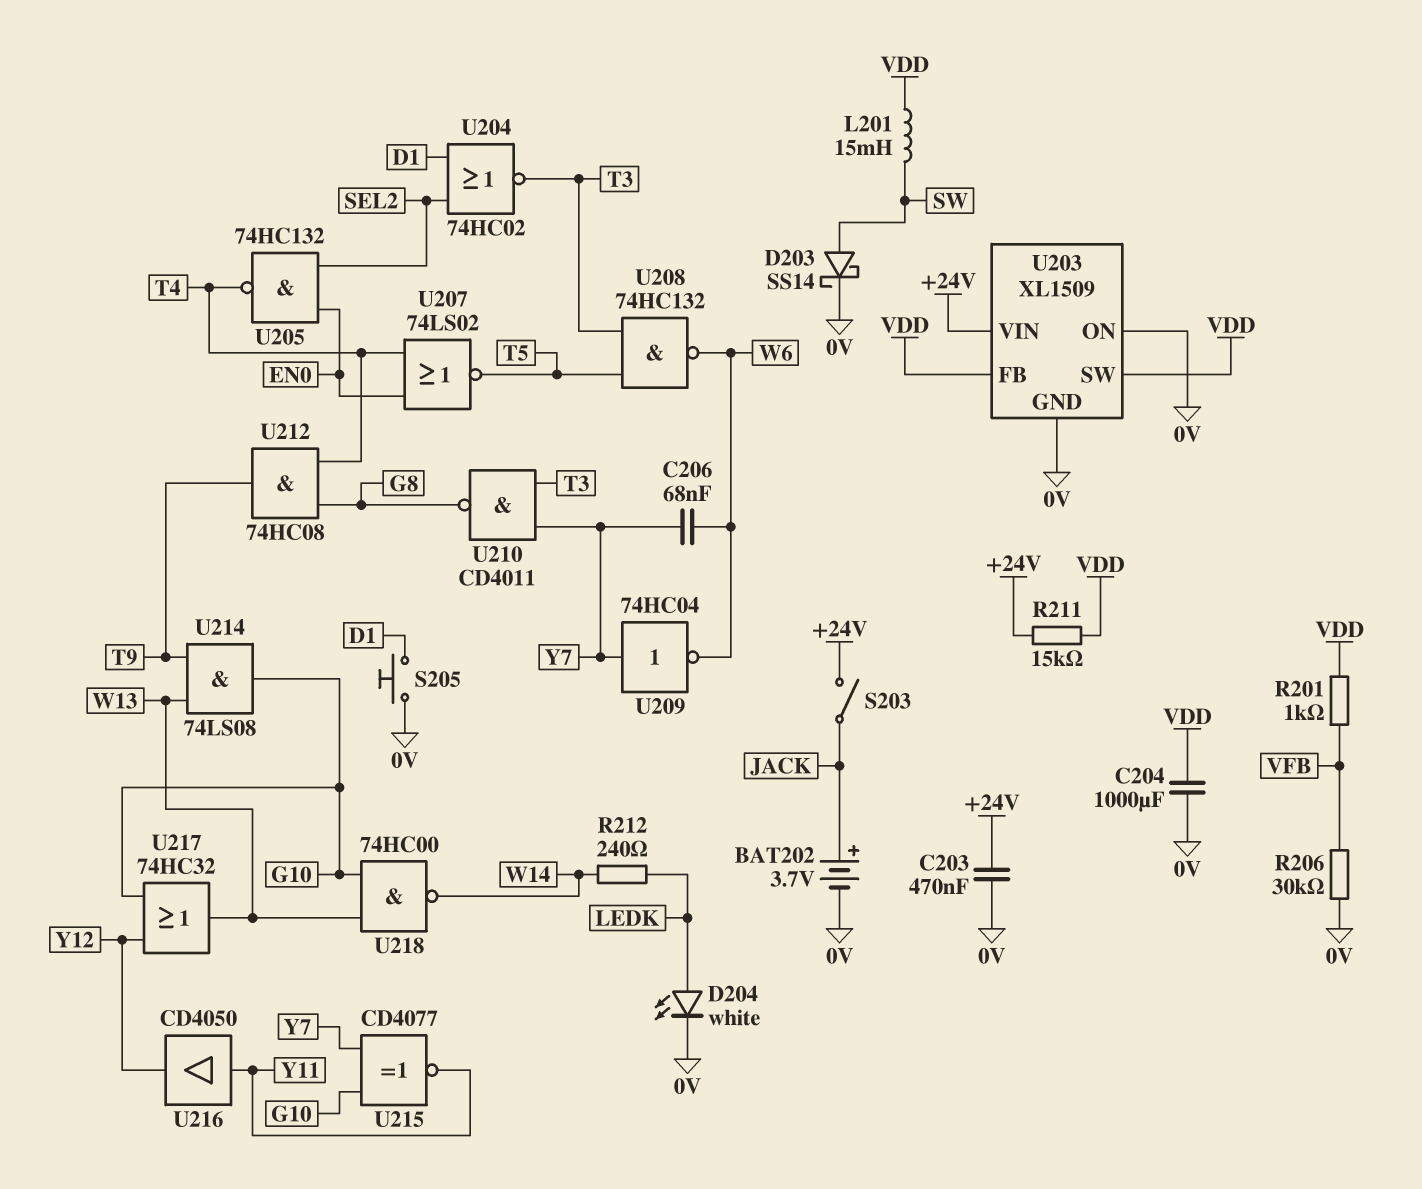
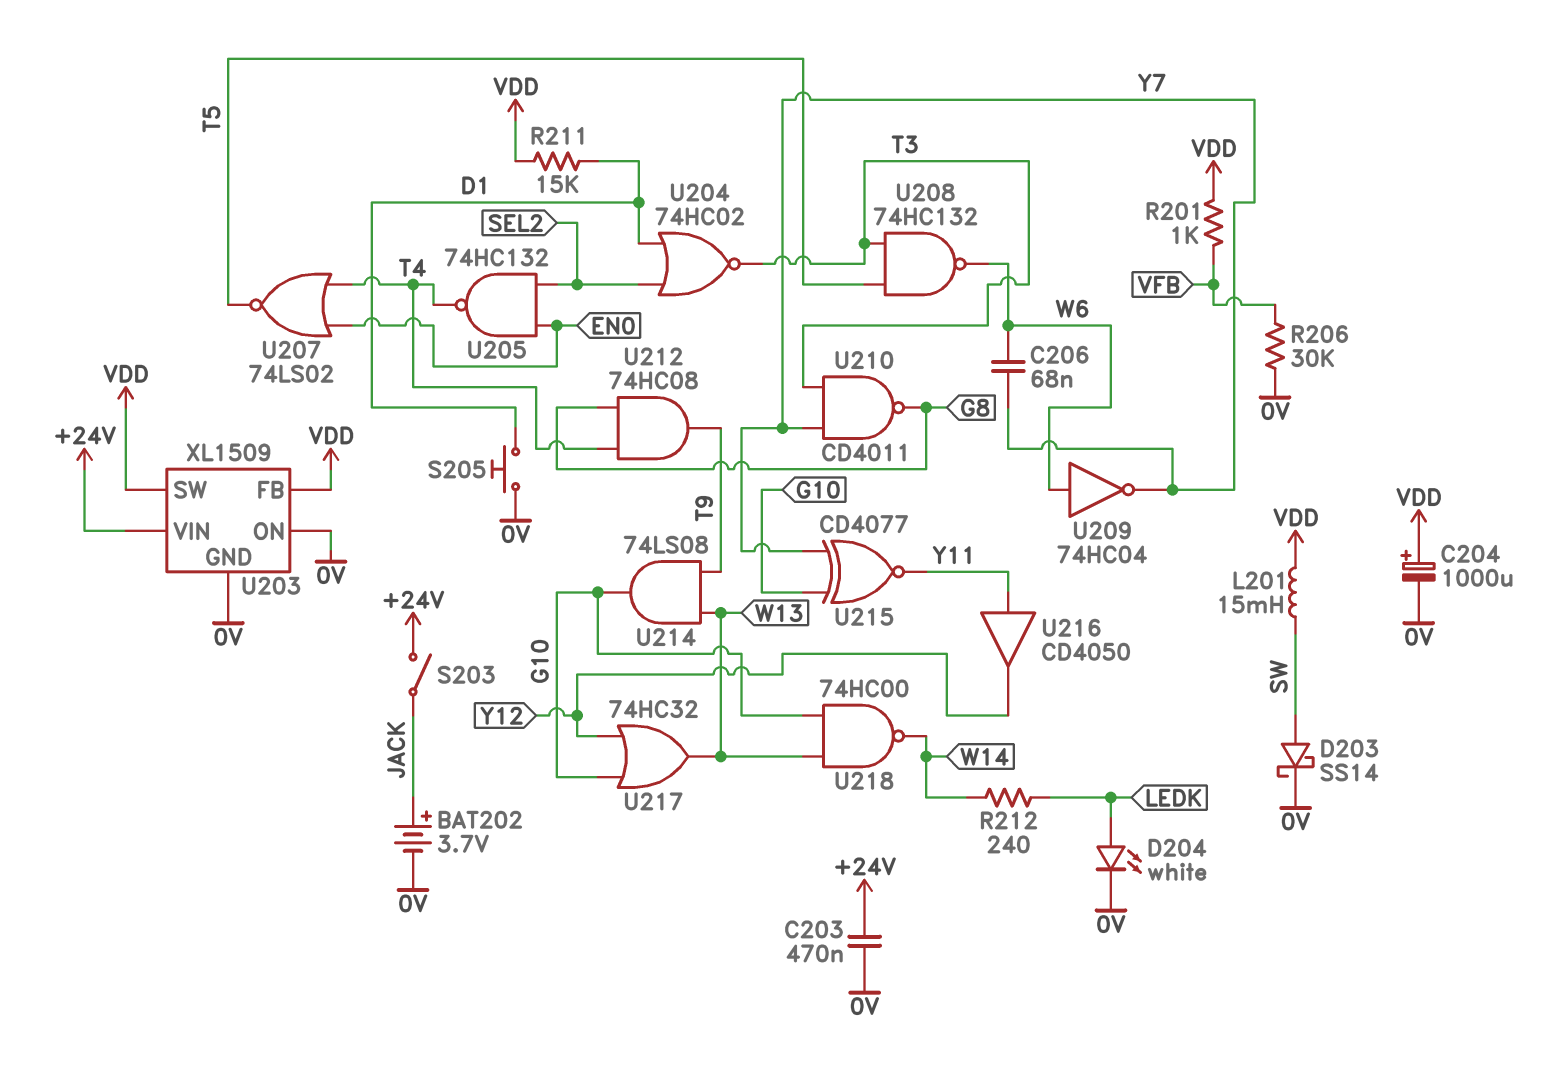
C204: 1000uF (0V, VDD) -> 1000uF (plus VDD, minus 0V)
R211: 15k (+24V, VDD) -> 15k (D1, VDD)
U209: NOT 74HC04 (in Y7, out W6) -> NOT 74HC04 (in W6, out Y7)

